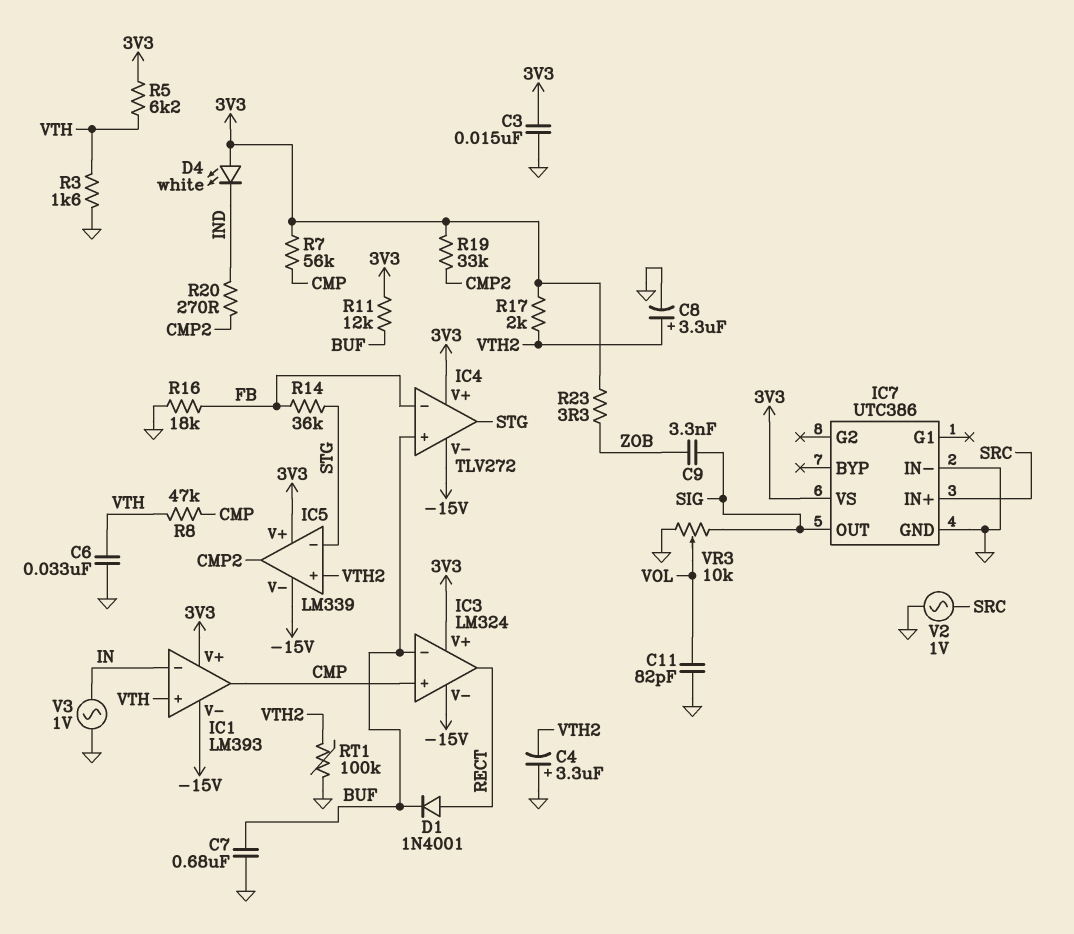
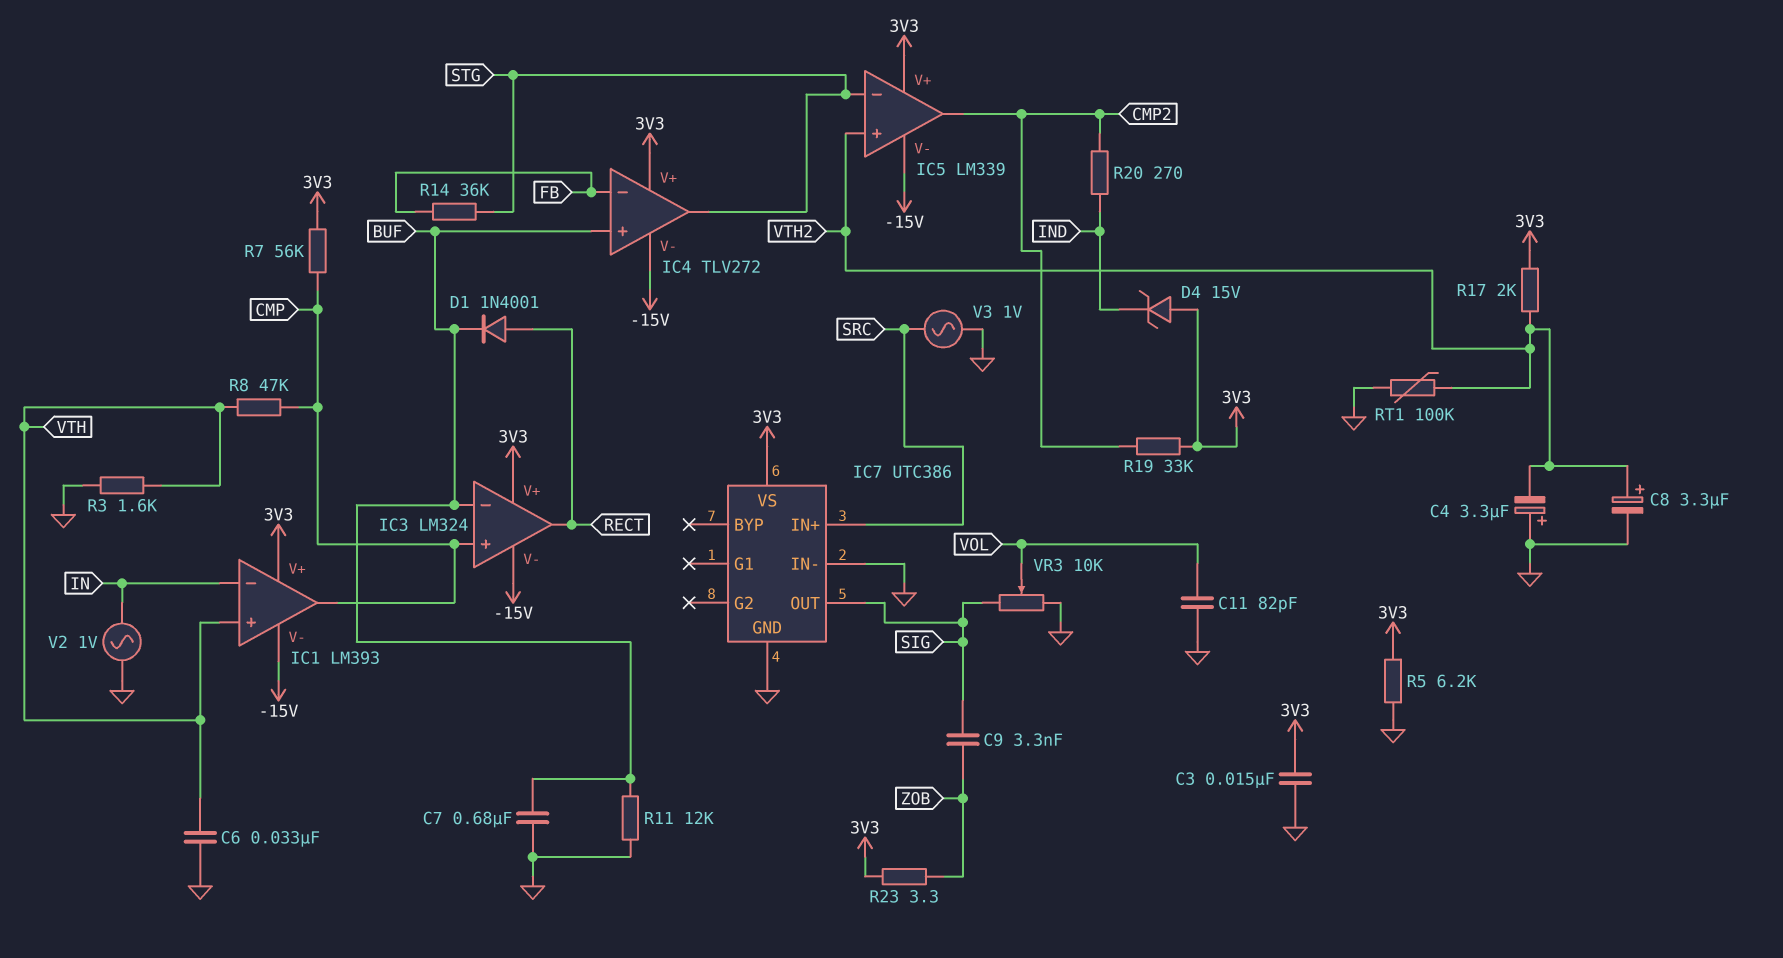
D4: LED white (A 3V3, K IND) -> zener 15V (A 3V3, K IND)
R5: 6.2k (3V3, VTH) -> 6.2k (3V3, GND)
R11: 12k (3V3, BUF) -> 12k (BUF, GND)
R16: 18k (FB, GND) -> none
V2: AC 1V (GND, SRC) -> AC 1V (GND, IN)
V3: AC 1V (GND, IN) -> AC 1V (GND, SRC)

